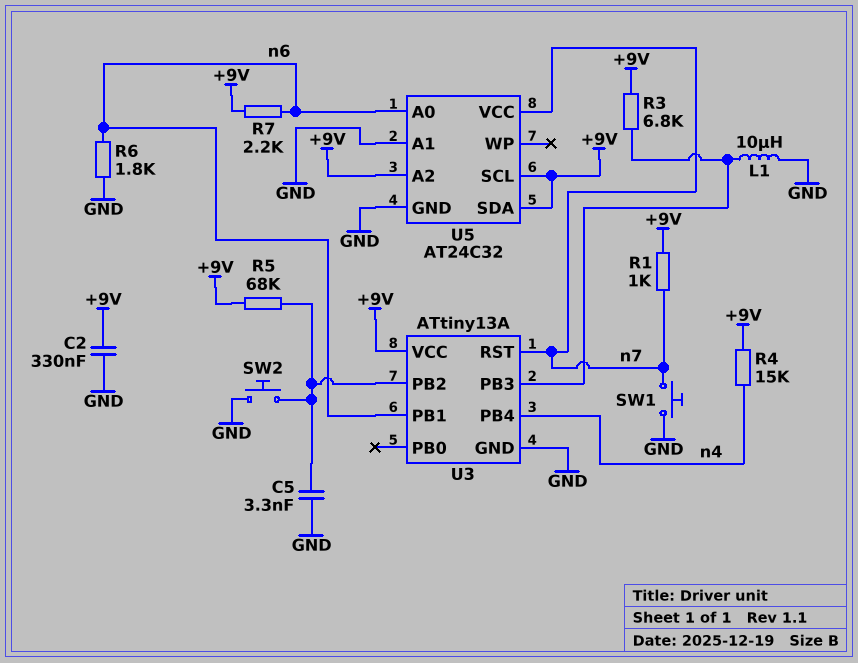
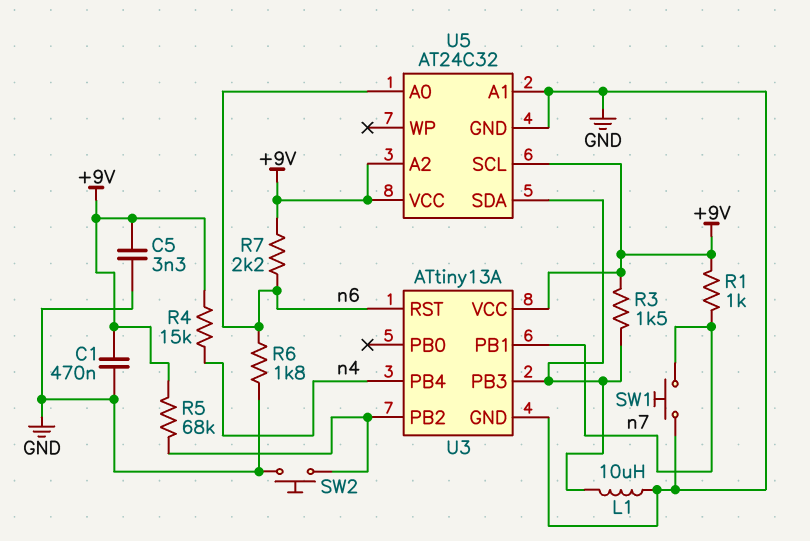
C1: none -> 470nF (+9V, GND)
C2: 330nF (+9V, GND) -> none
C5: 3.3nF (GND, U3/PB2) -> 3.3nF (+9V, GND)
R3: 6.8k (+9V, U3/PB3) -> 1.5k (+9V, U3/PB3)
U3 pin PB1: n6 -> n7
U3 pin RST: n7 -> n6
U5 pin SDA: +9V -> U3/PB3
U5 pin VCC: n7 -> +9V

